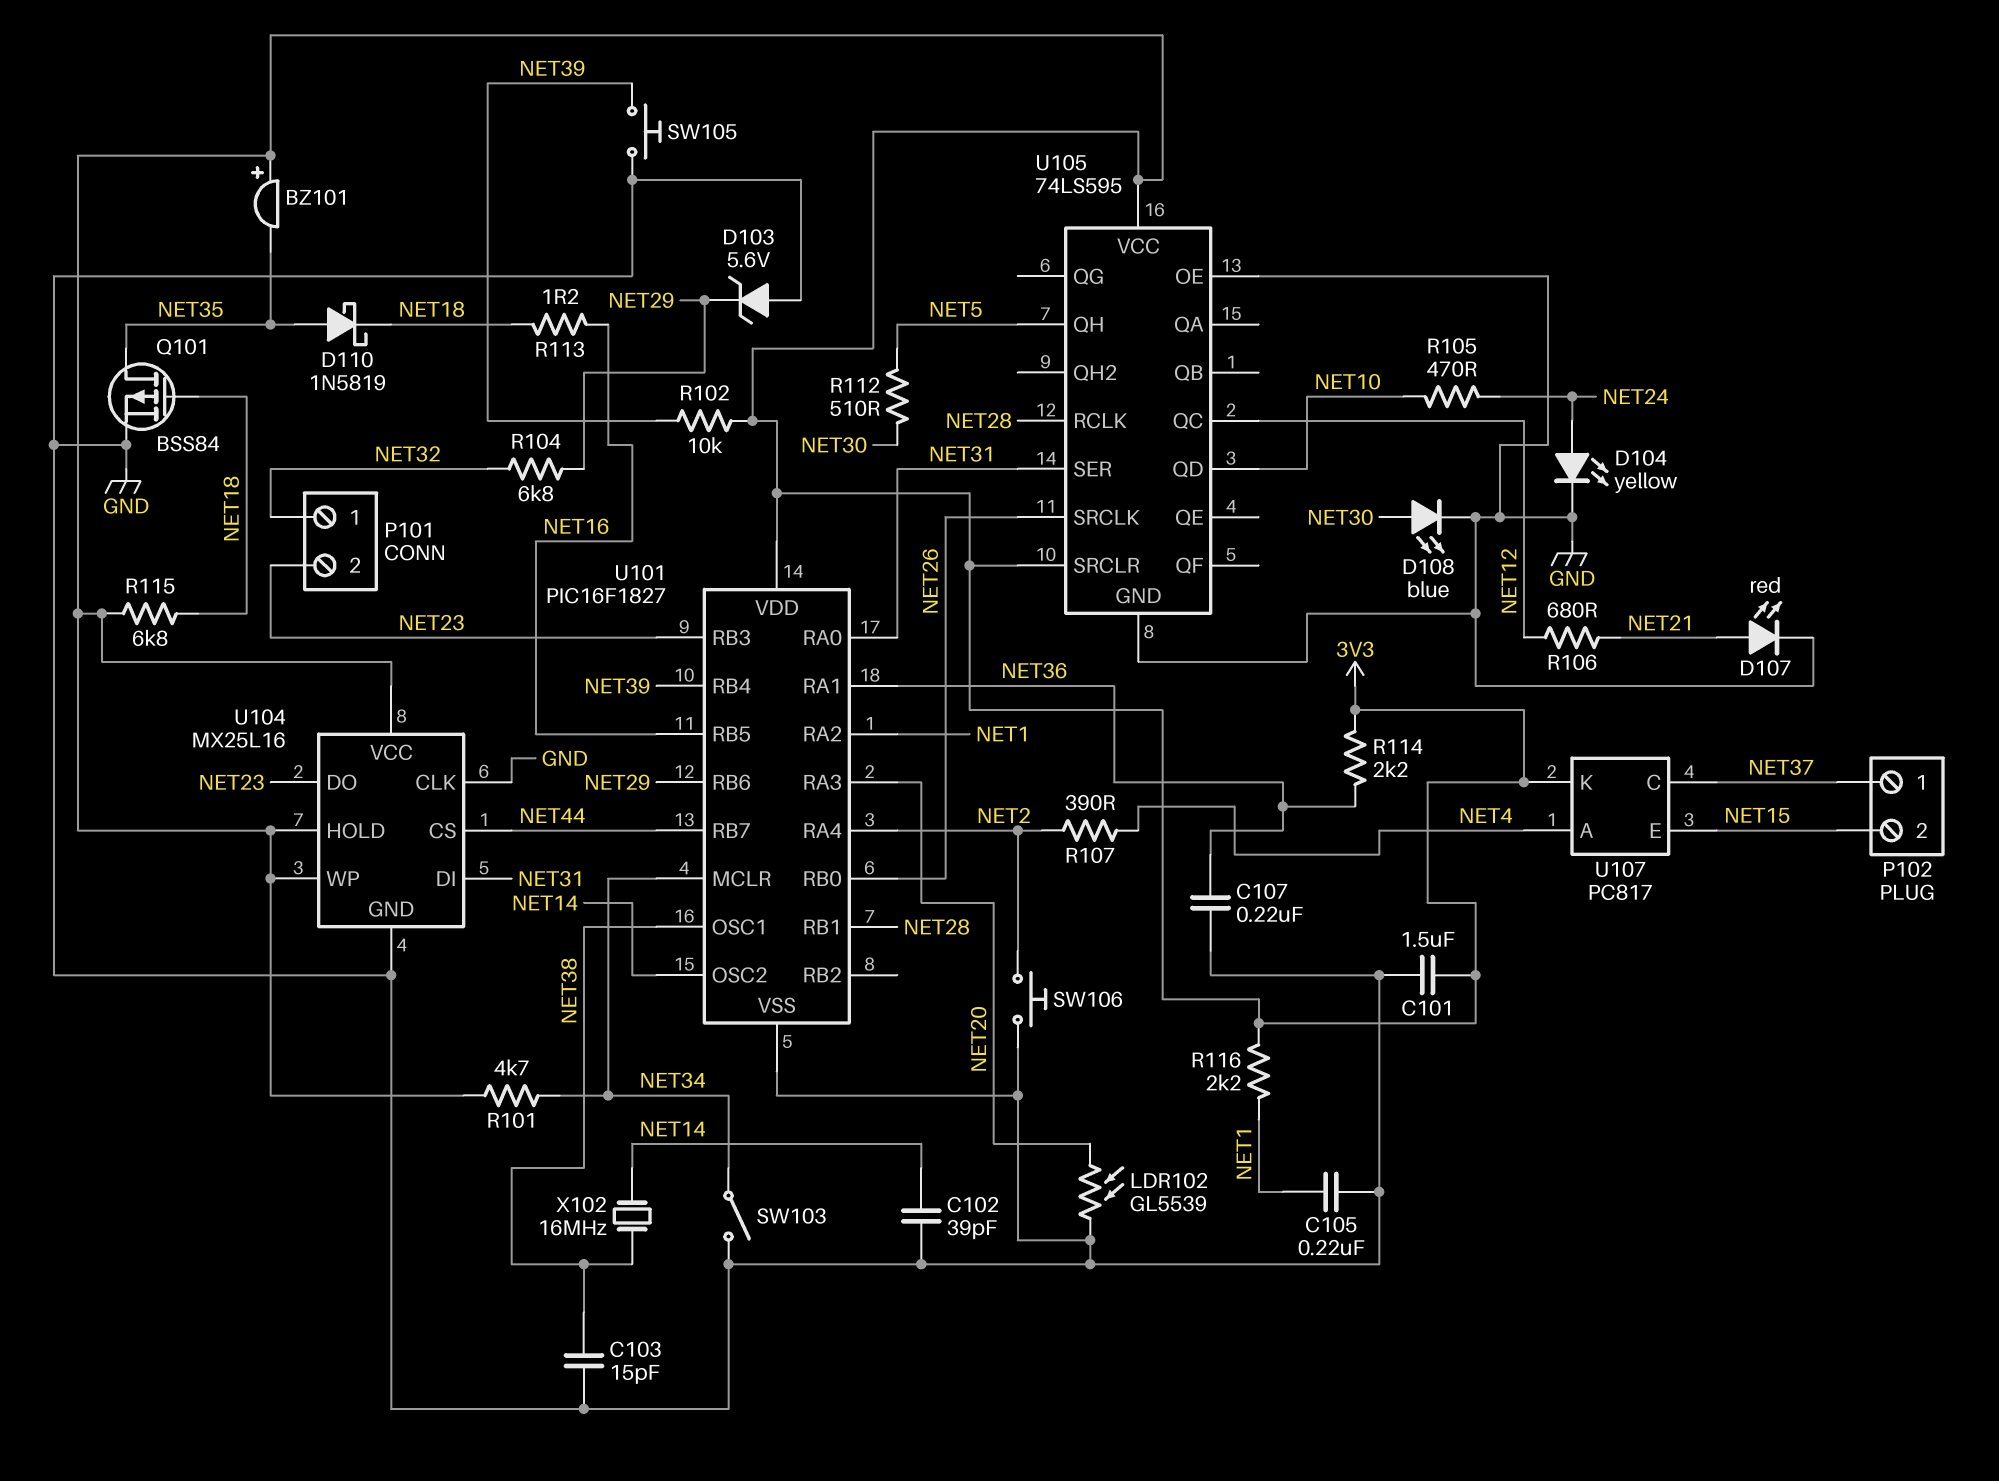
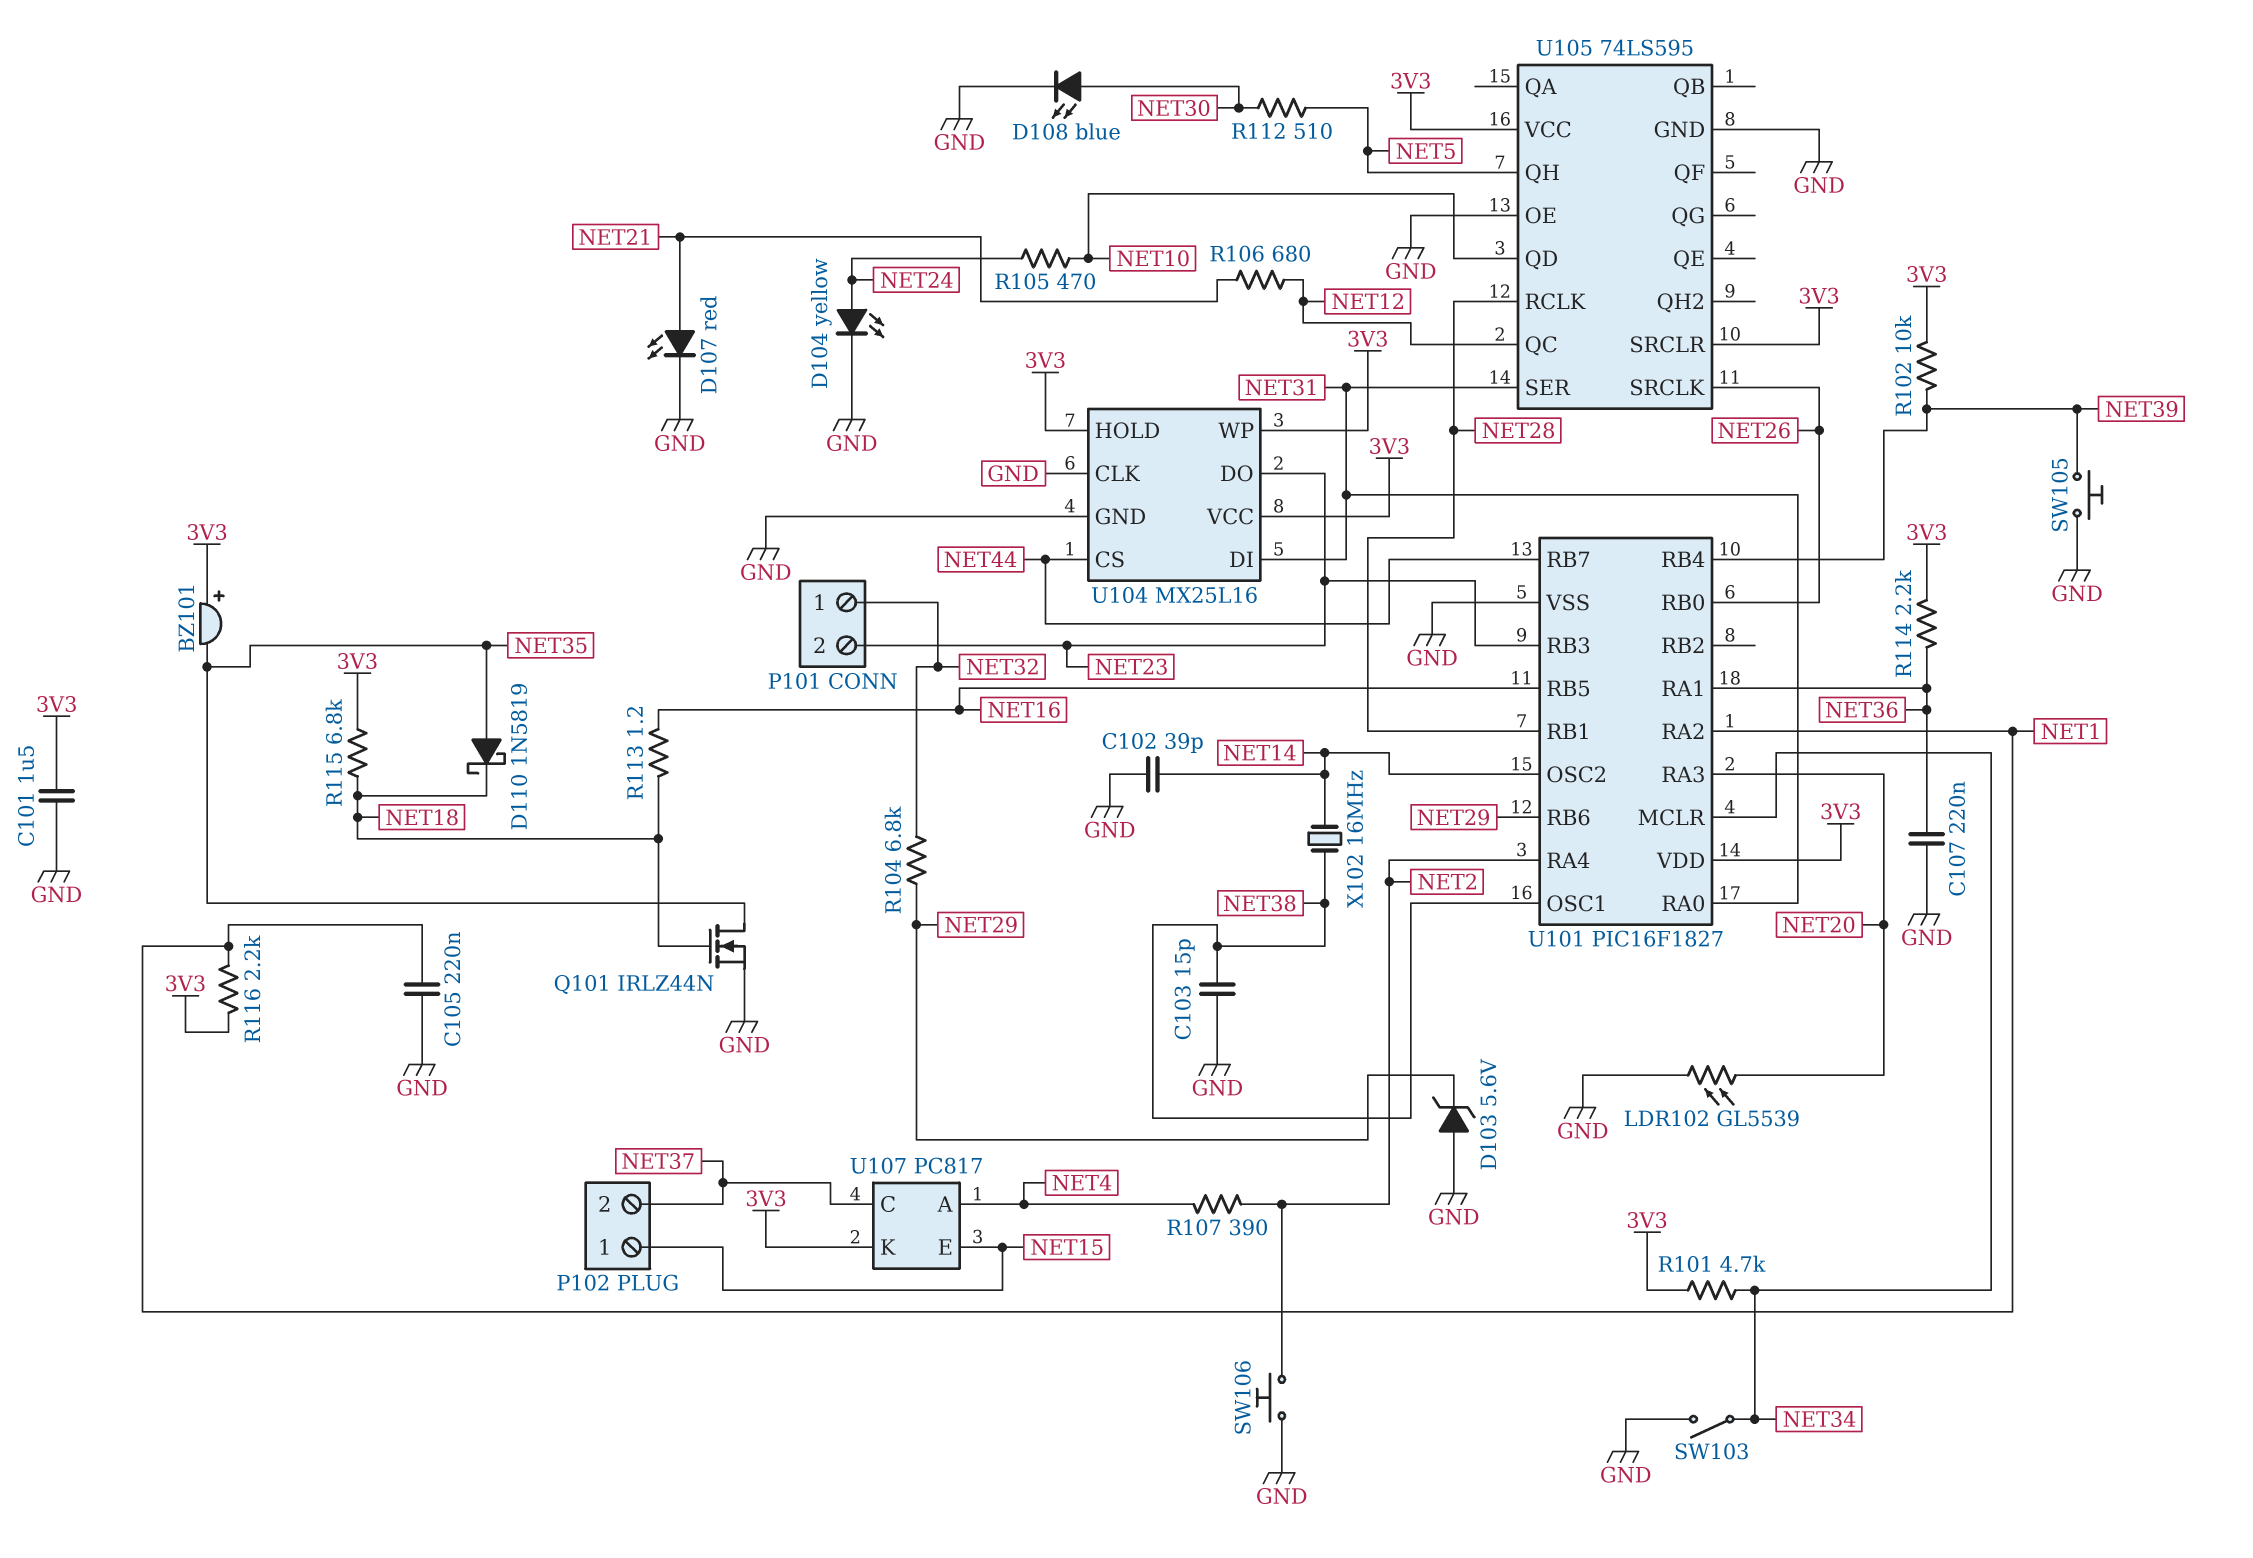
P102 pin 1: NET37 -> NET15
P102 pin 2: NET15 -> NET37
Q101: PMOS BSS84 (G NET18, D NET35, S GND) -> NMOS IRLZ44N (G NET18, D NET35, S GND)

